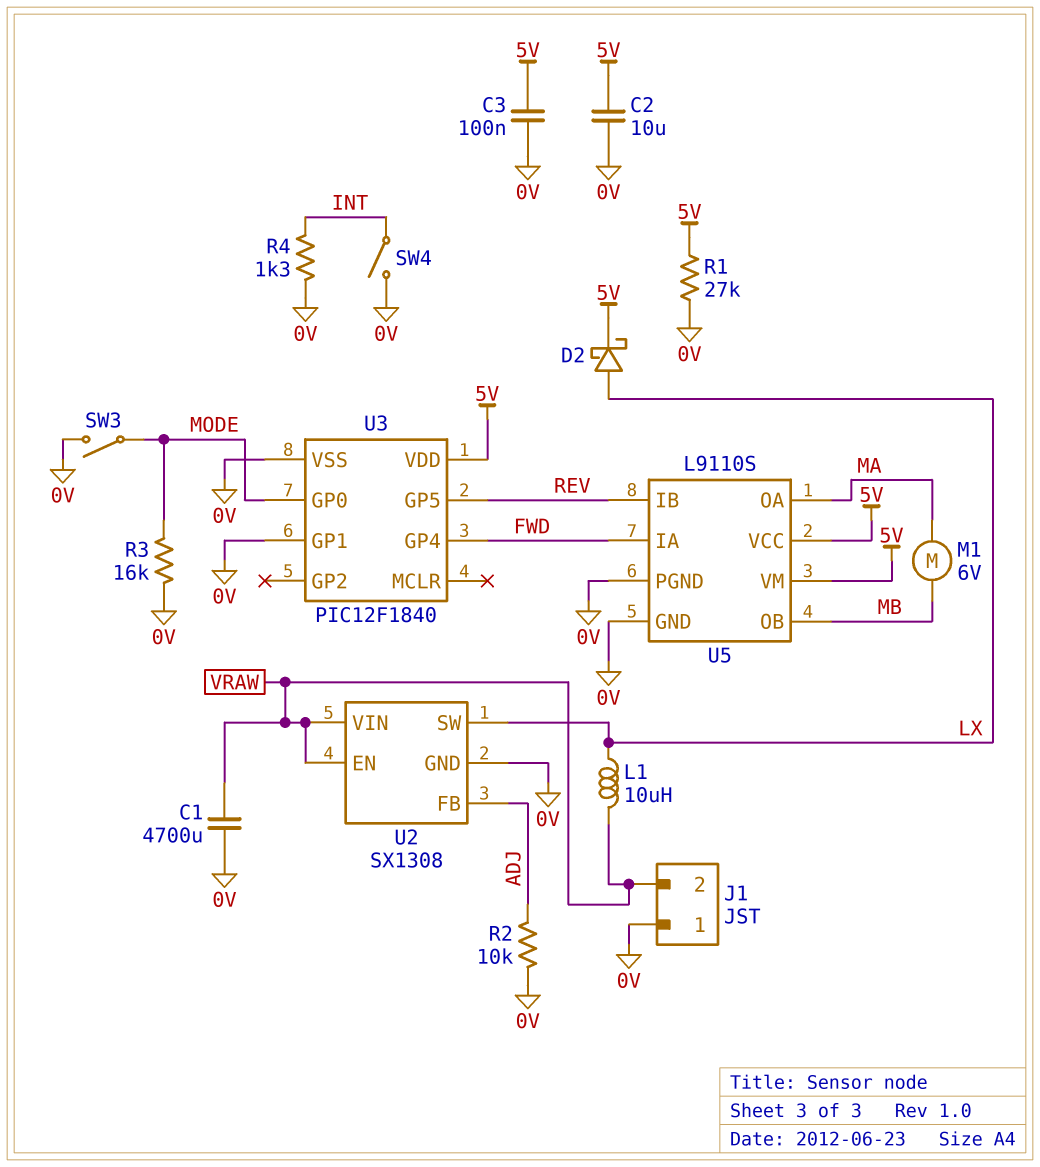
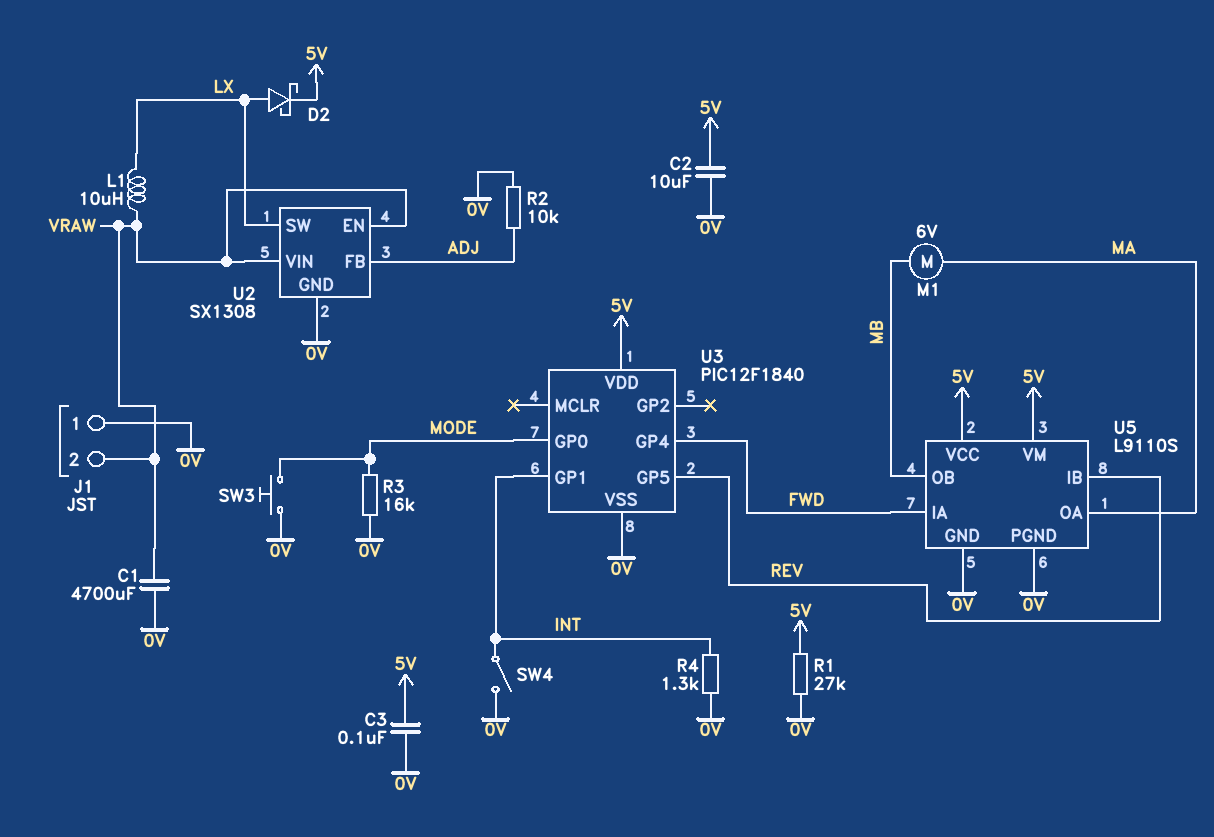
SW3: switch (0V, MODE) -> button (0V, MODE)
U3 pin GP1: 0V -> INT

